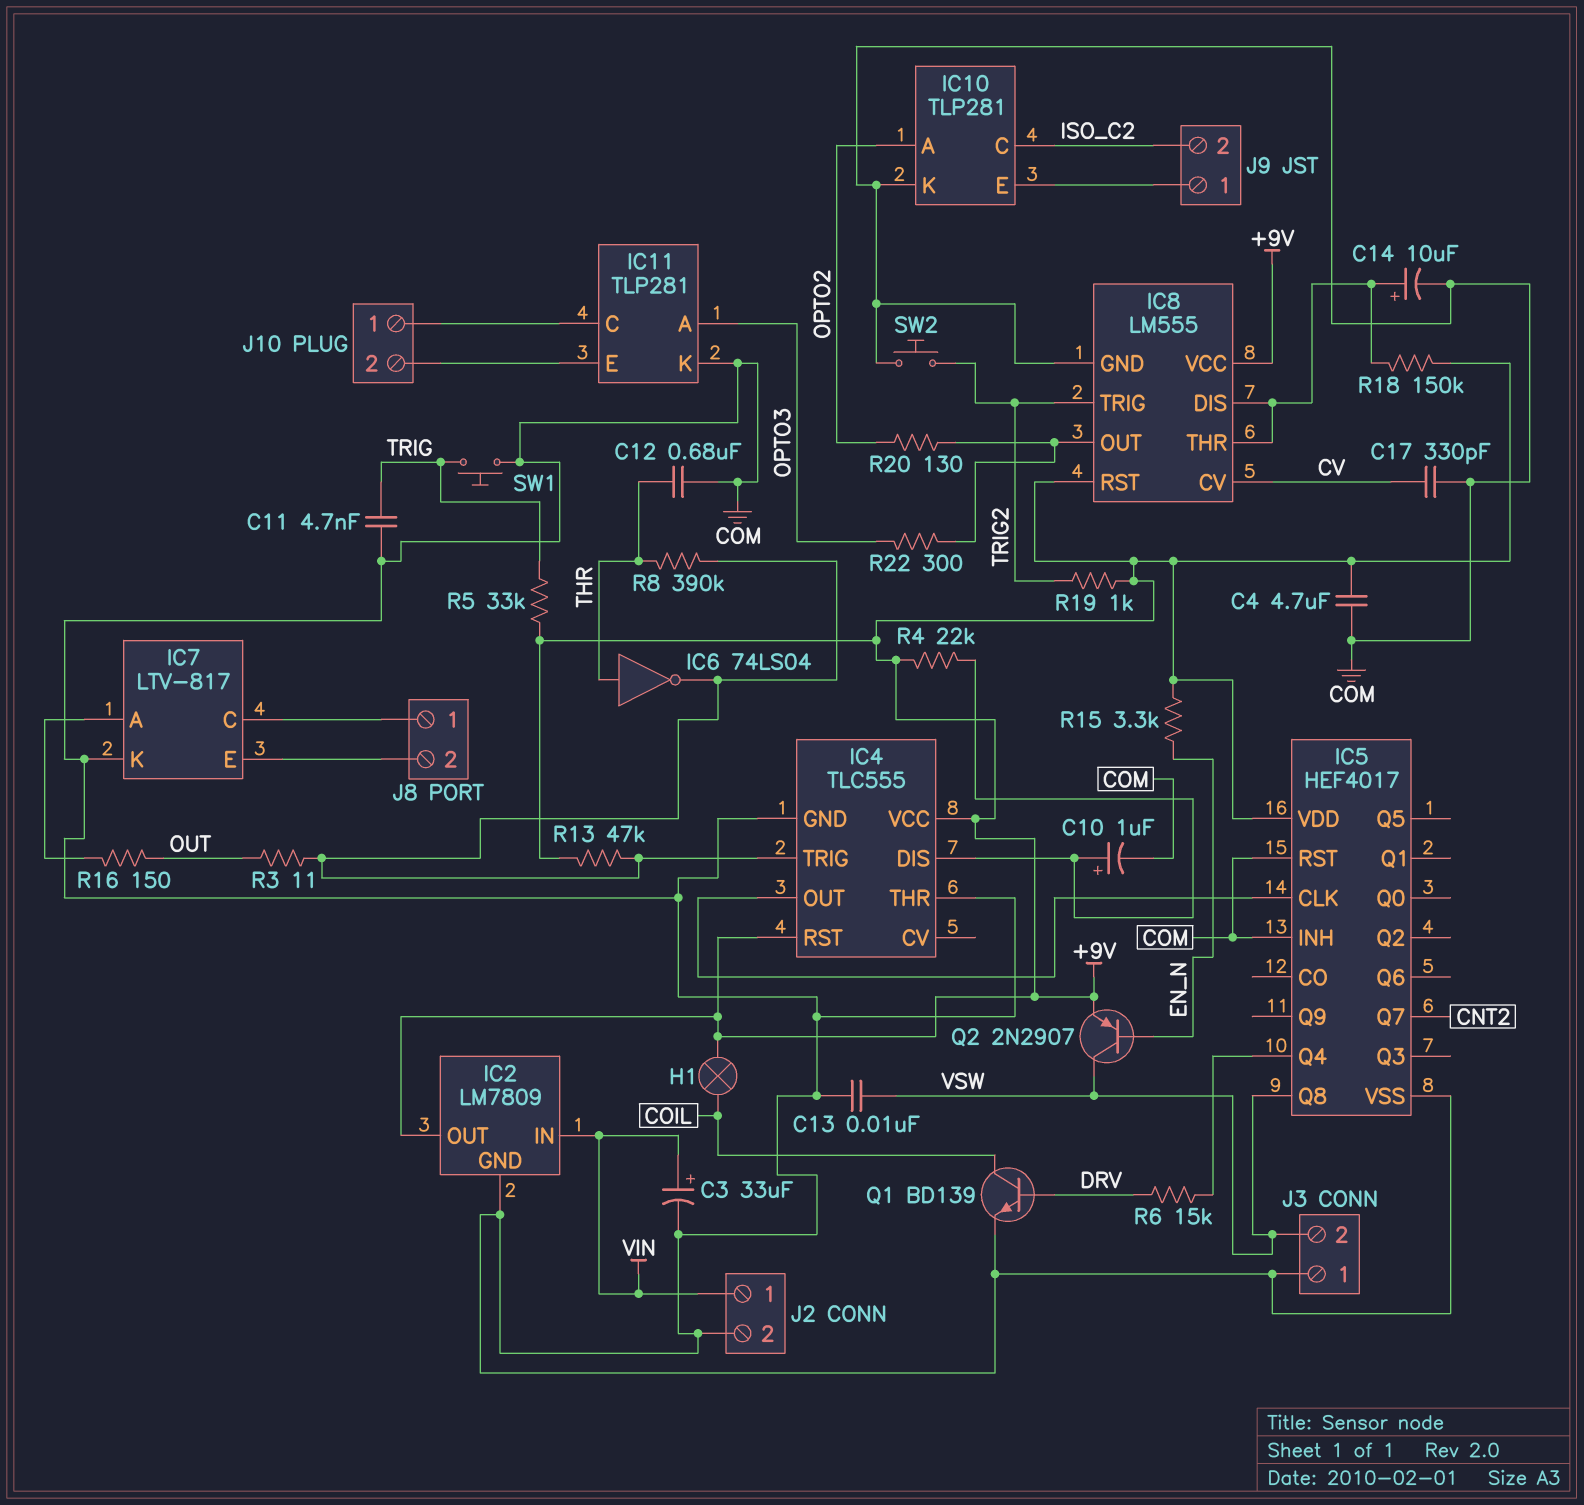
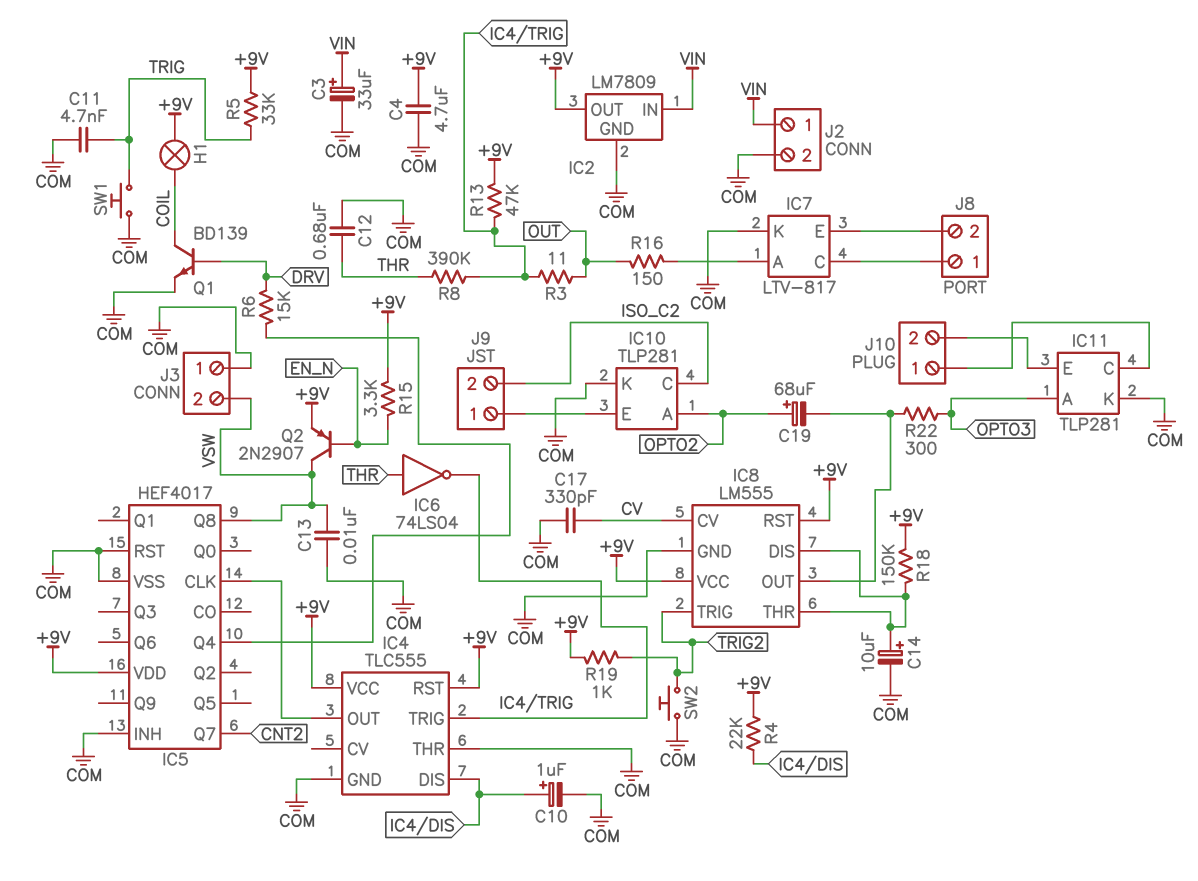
C19: none -> 68uF (plus OPTO2, minus IC8/OUT)
R20: 130 (IC8/OUT, OPTO2) -> none

